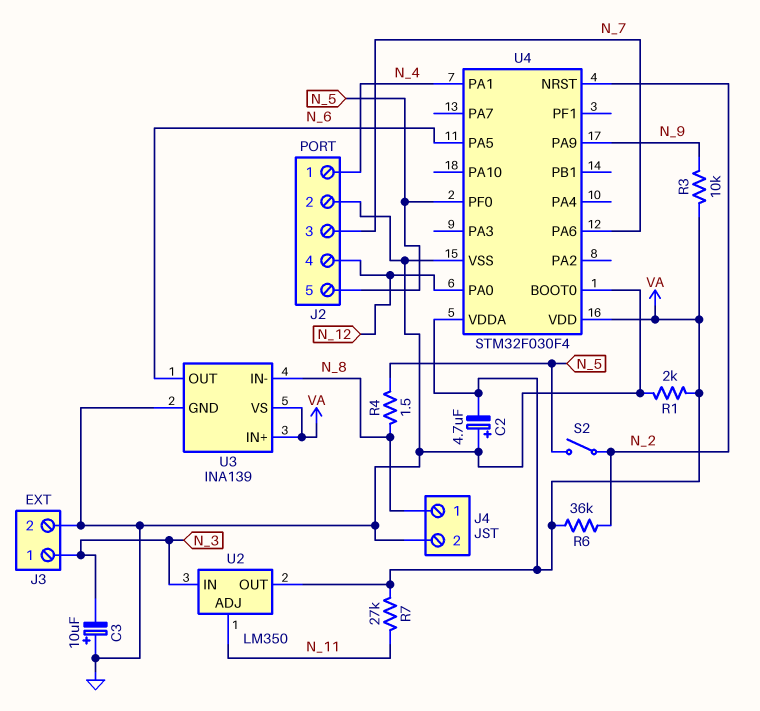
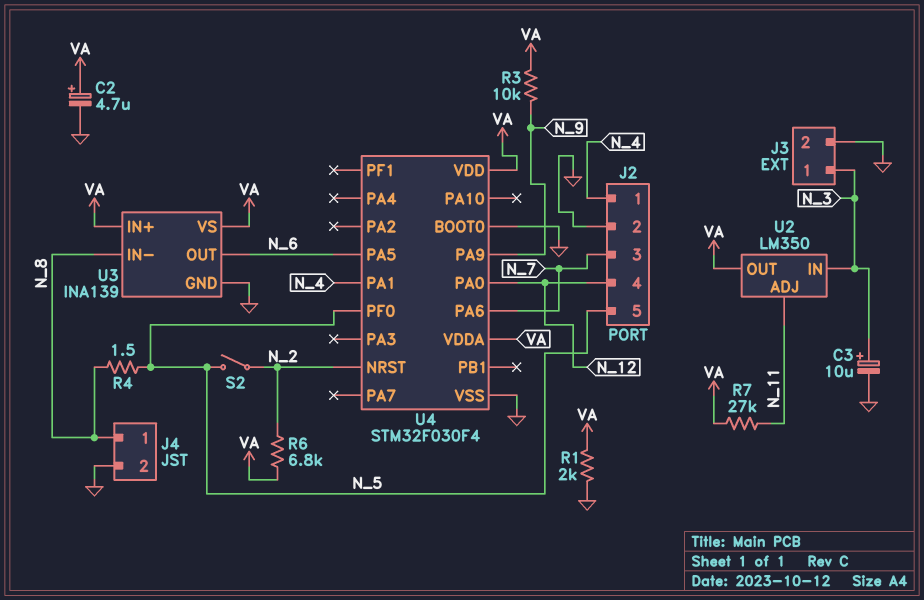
C2: 4.7uF (plus GND, minus VA) -> 4.7uF (plus VA, minus GND)
C3: 10uF (plus GND, minus N_3) -> 10uF (plus N_3, minus GND)
R6: 36k (N_2, VA) -> 6.8k (N_2, VA)

